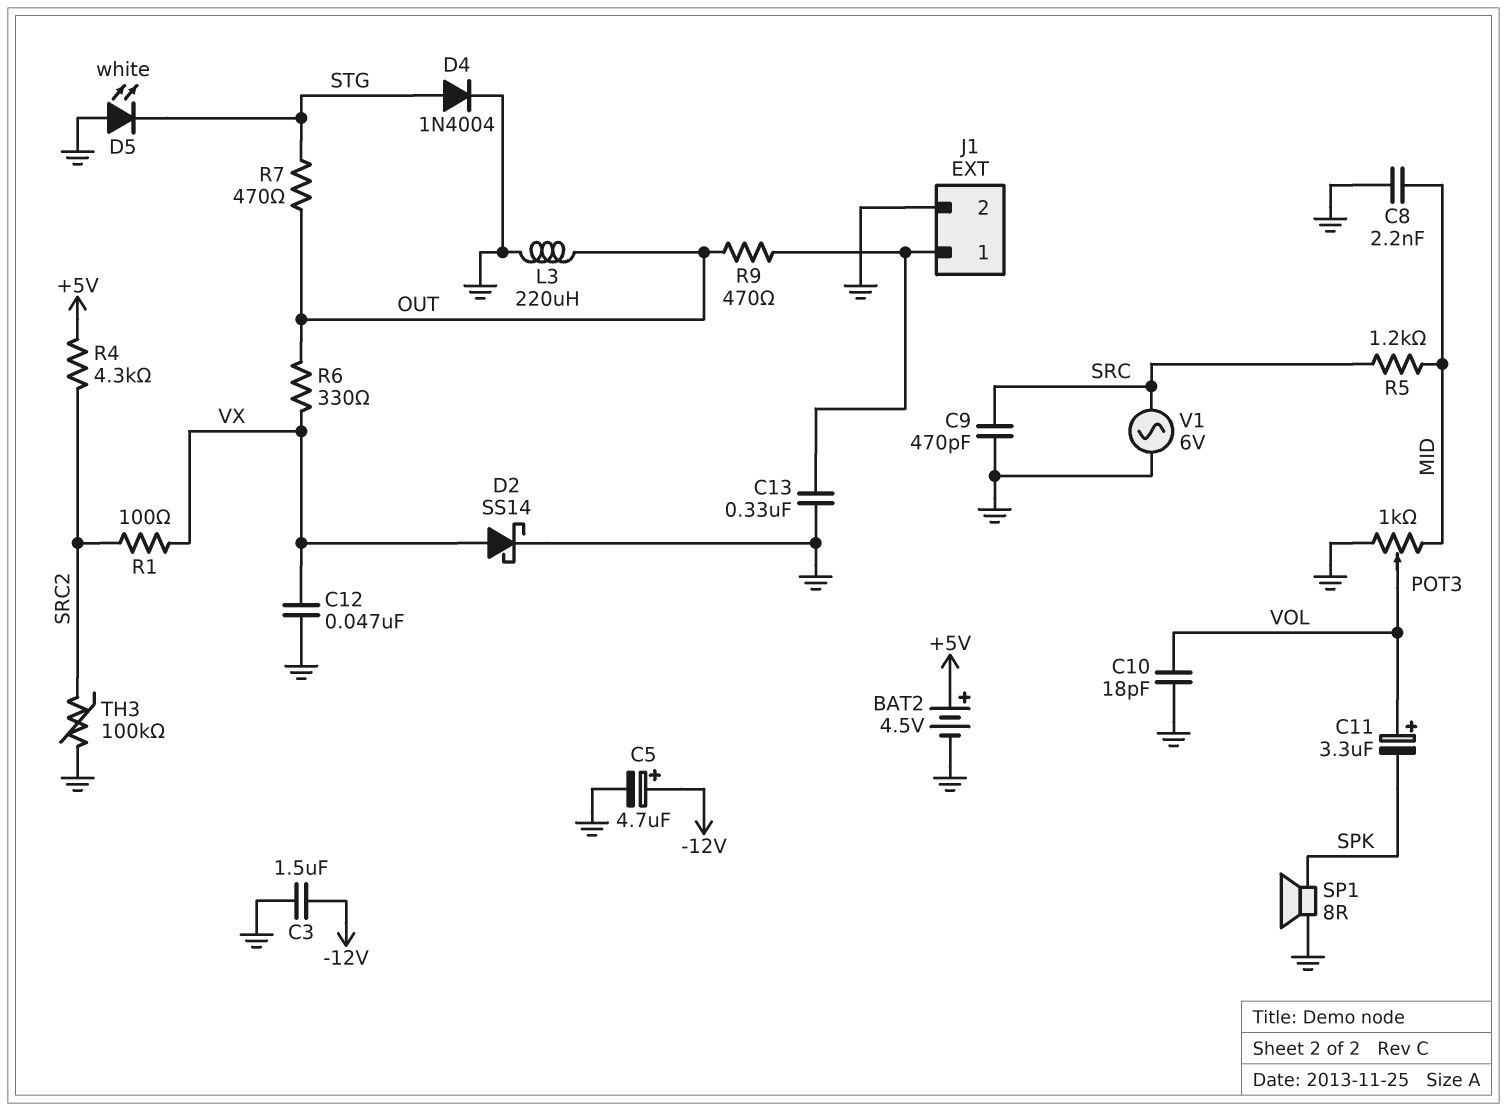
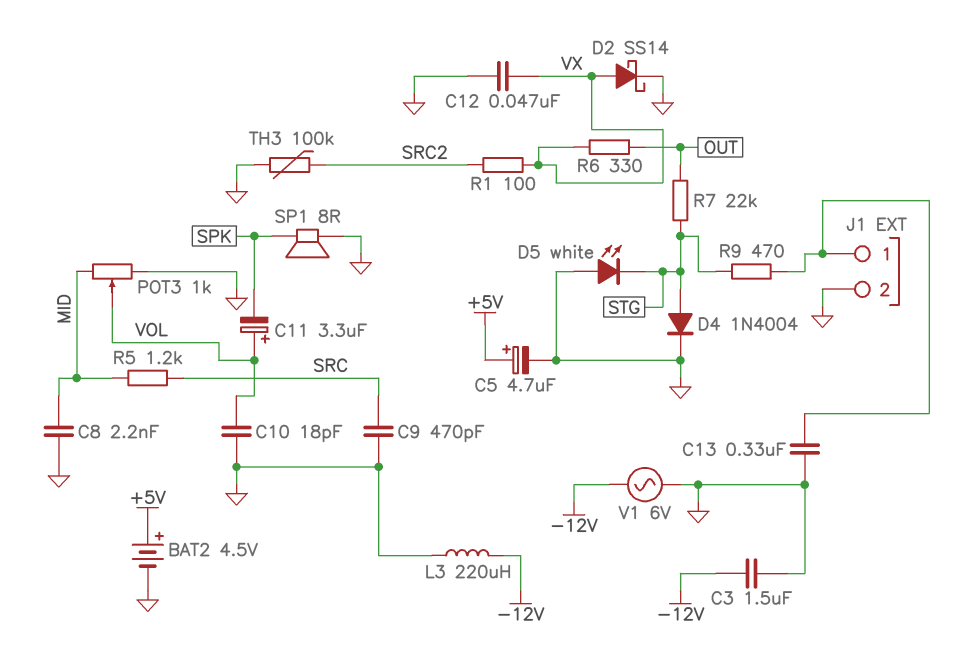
C5: 4.7uF (plus -12V, minus GND) -> 4.7uF (plus +5V, minus GND)
L3: 220uH (GND, OUT) -> 220uH (-12V, GND)
R4: 4.3k (+5V, SRC2) -> none
R7: 470 (OUT, STG) -> 22k (OUT, STG)
R9: 470 (J1/1, OUT) -> 470 (J1/1, STG)
V1: AC 6V (GND, SRC) -> AC 6V (-12V, GND)

